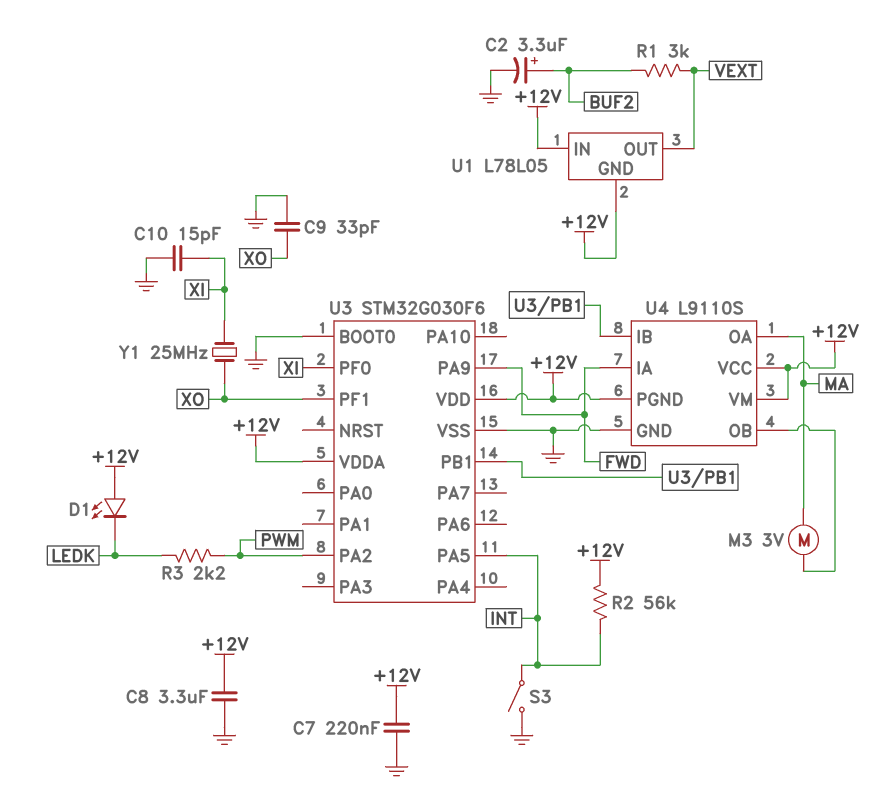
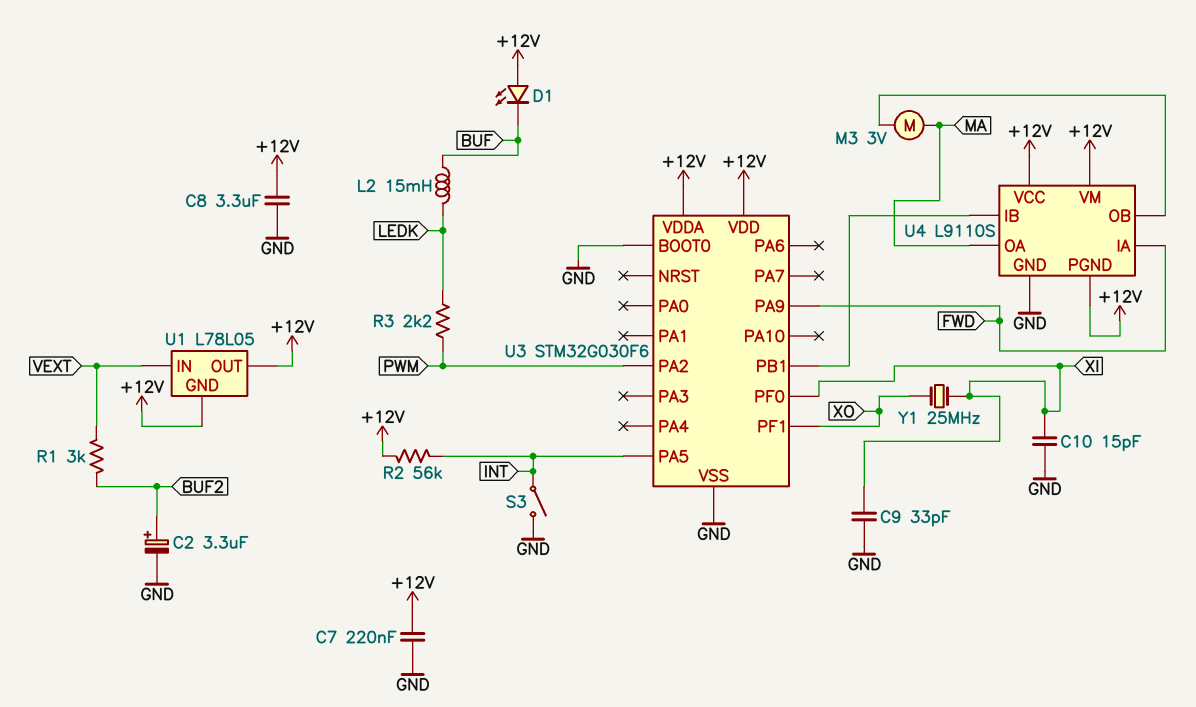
C9: 33pF (GND, XO) -> 33pF (GND, XI)
D1: LED (A +12V, K LEDK) -> LED (A +12V, K BUF)
L2: none -> 15mH (BUF, LEDK)
U1 pin IN: +12V -> VEXT
U1 pin OUT: VEXT -> +12V

